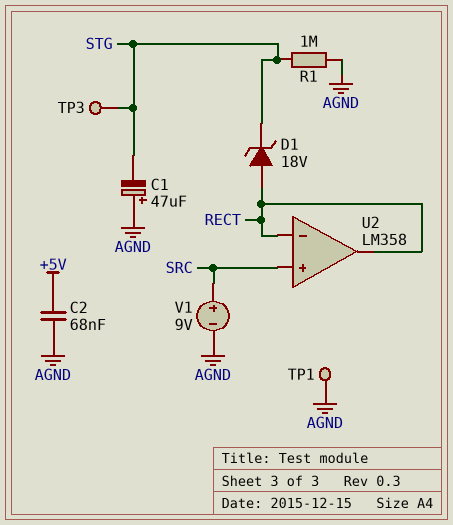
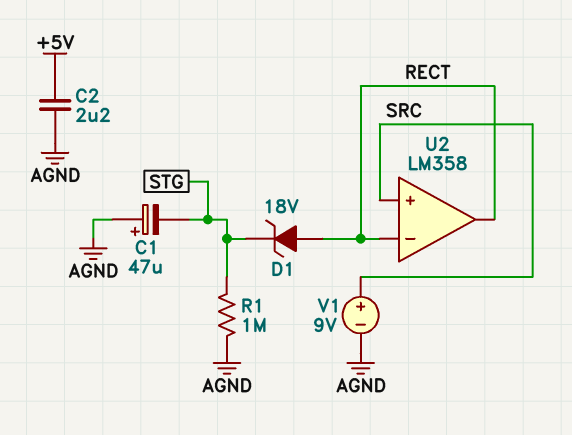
C2: 68nF (+5V, AGND) -> 2.2uF (+5V, AGND)
TP1: test point (AGND) -> none
TP3: test point (STG) -> none

